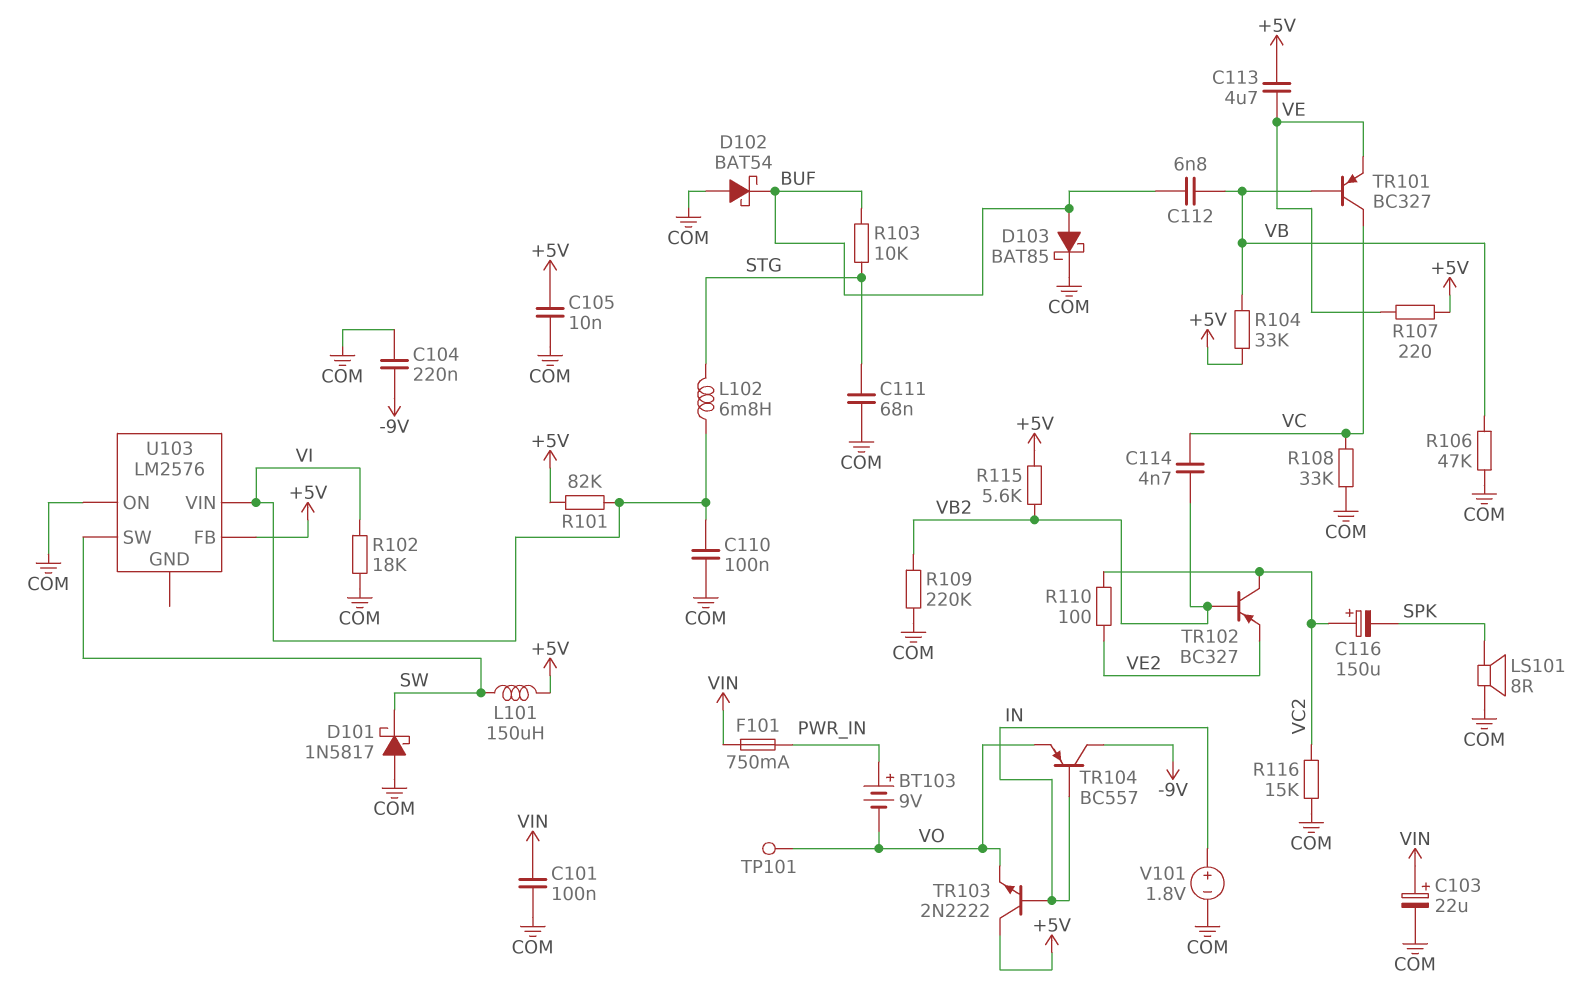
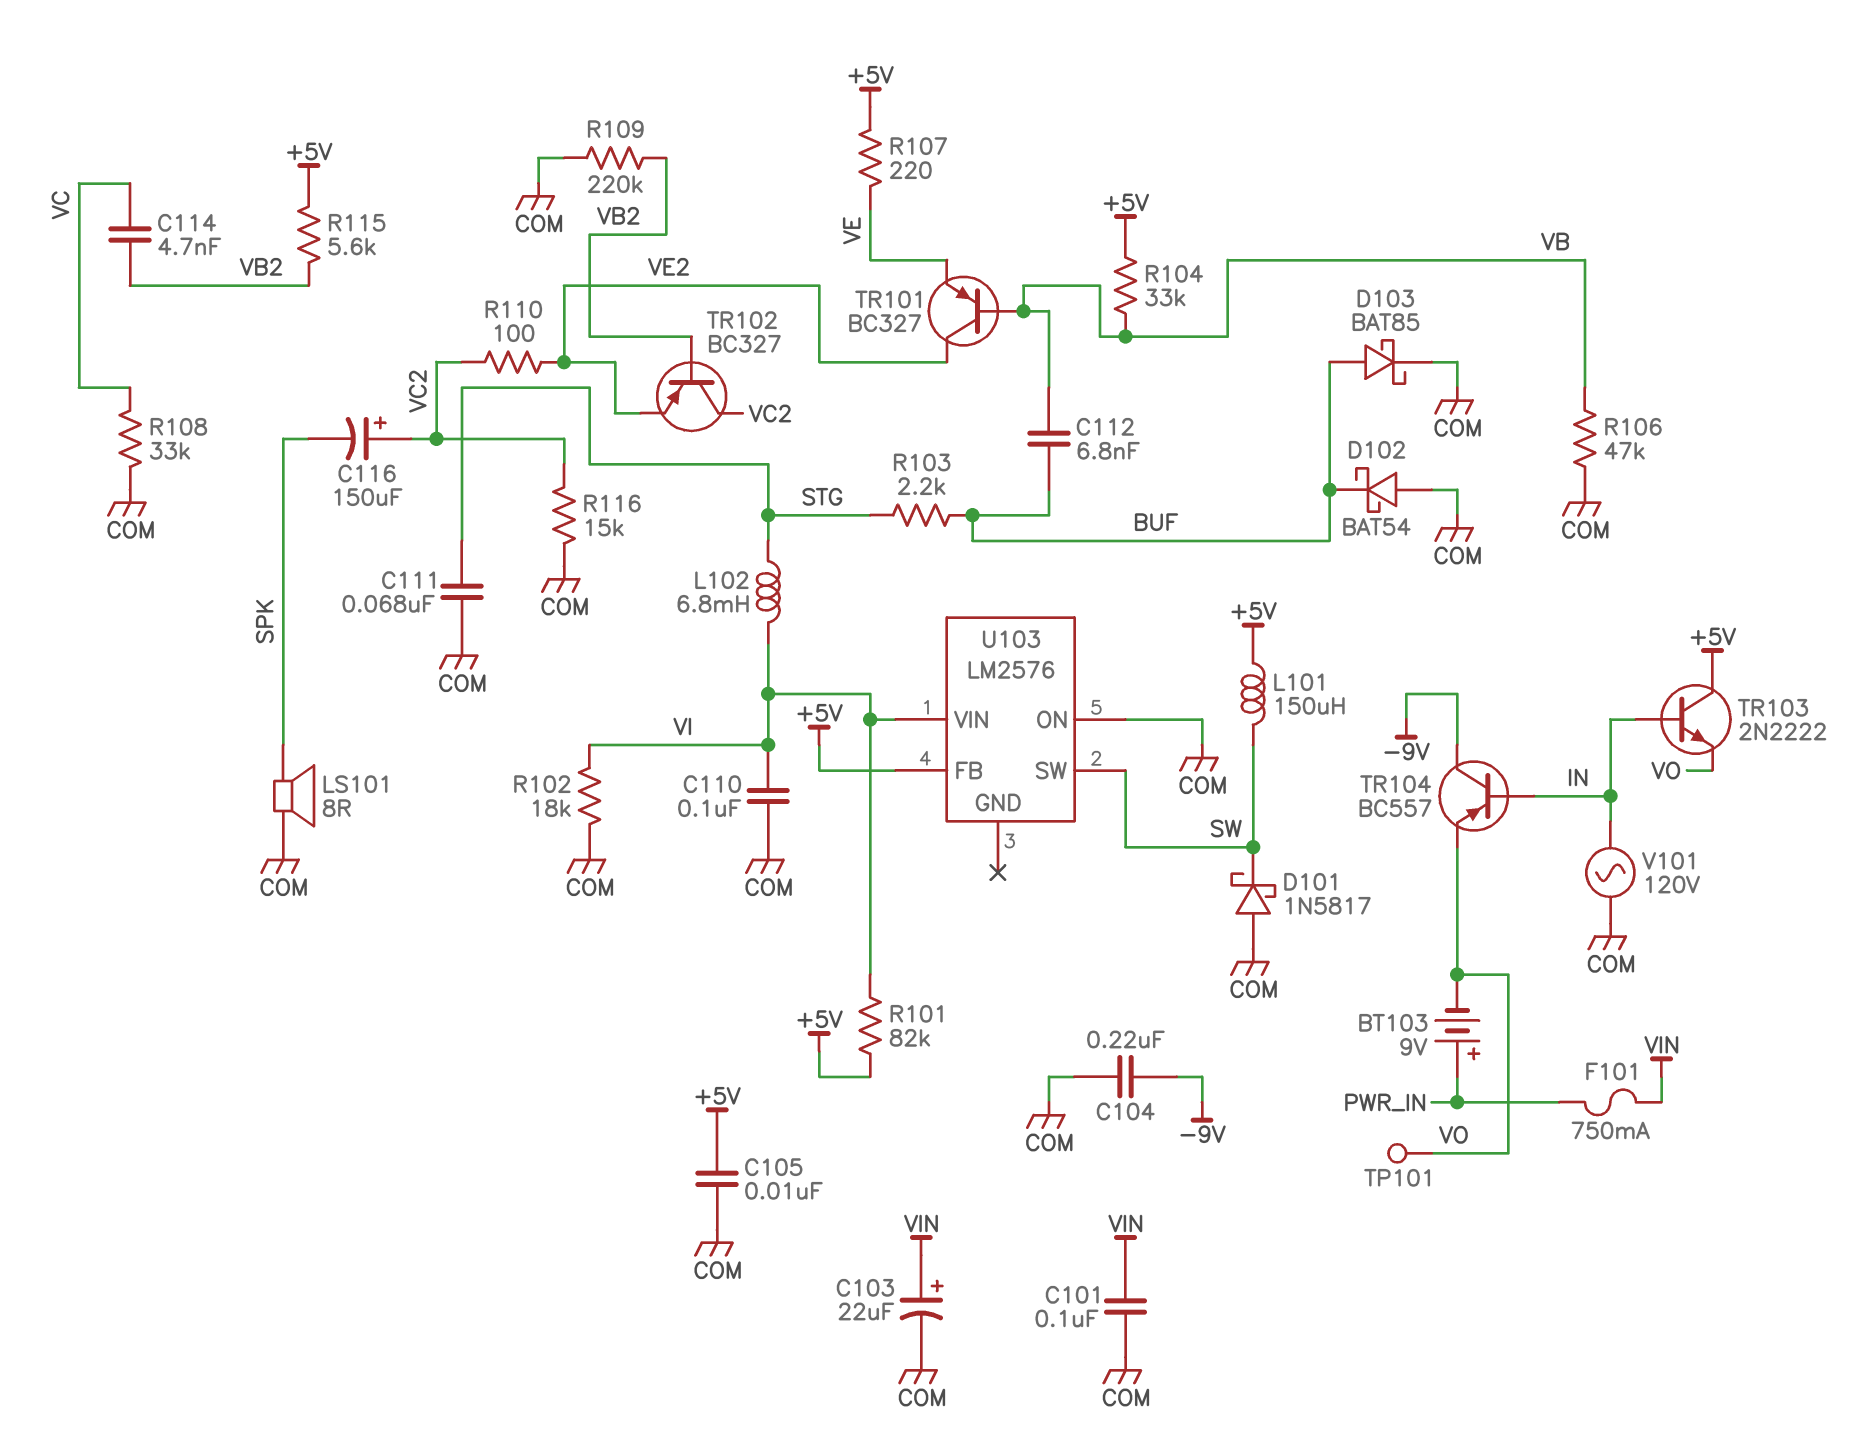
C113: 4.7uF (+5V, VE) -> none
R103: 10k (BUF, STG) -> 2.2k (BUF, STG)
TR101: PNP BC327 (B VB, C VC, E VE) -> PNP BC327 (B VB, C VE2, E VE)
V101: 1.8V (plus IN, minus COM) -> AC 120V (COM, IN)

